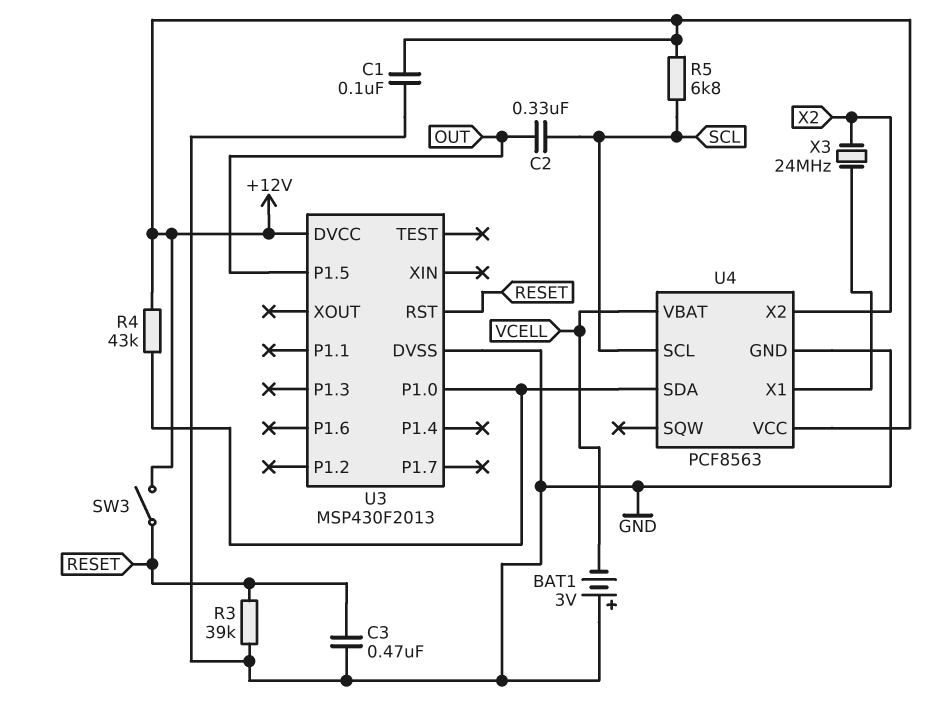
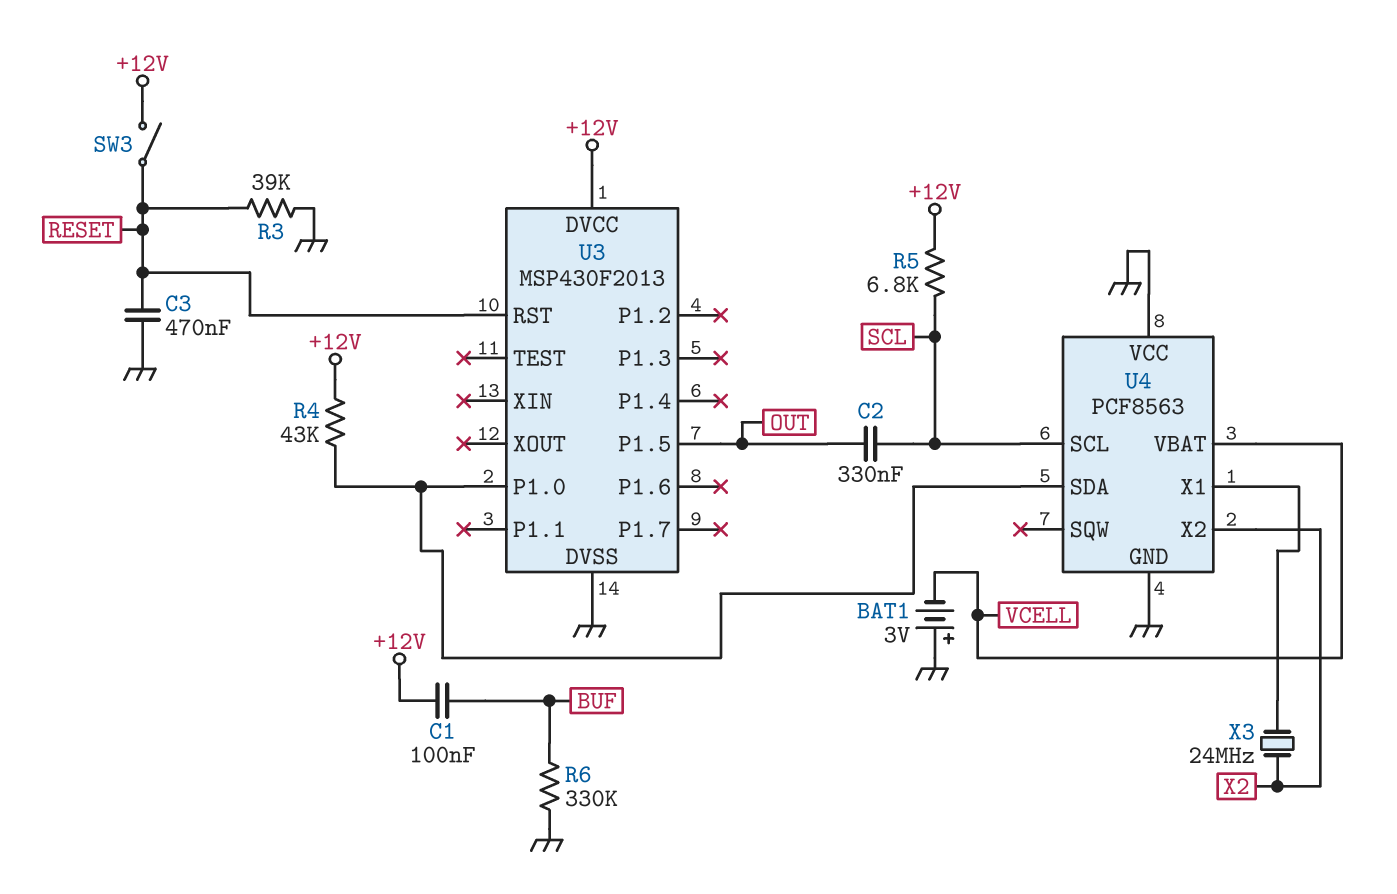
C1: 100nF (+12V, GND) -> 100nF (+12V, BUF)
R6: none -> 330k (BUF, GND)
U4 pin VCC: +12V -> GND

